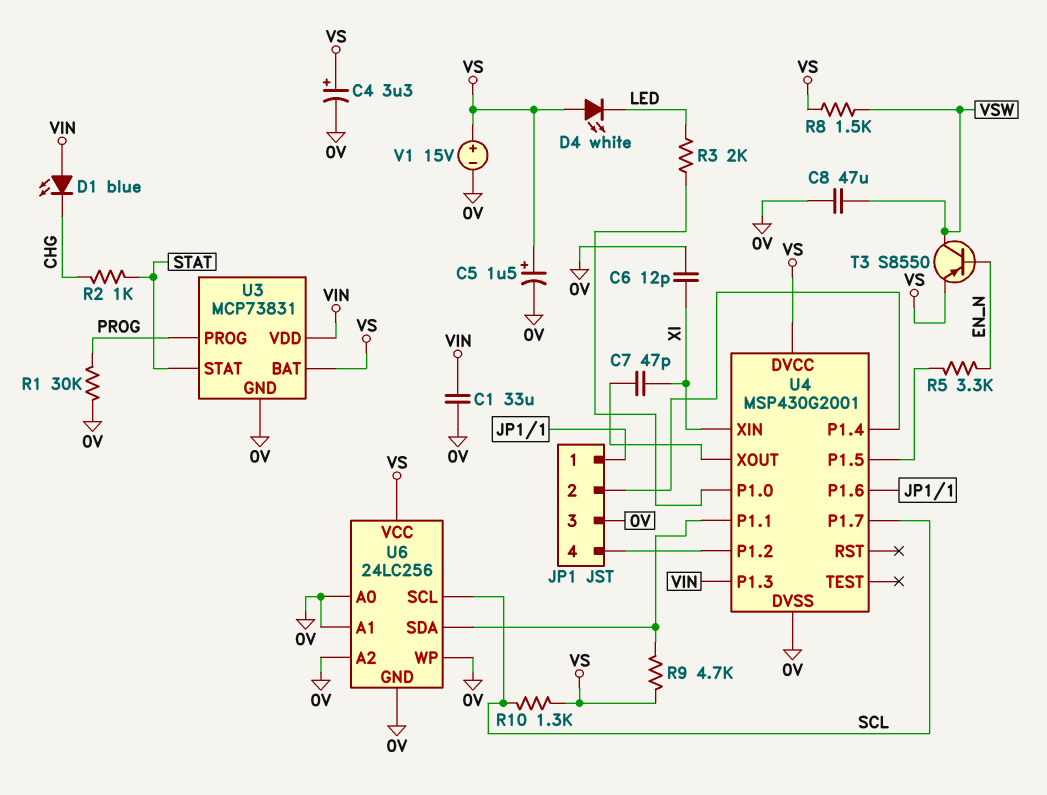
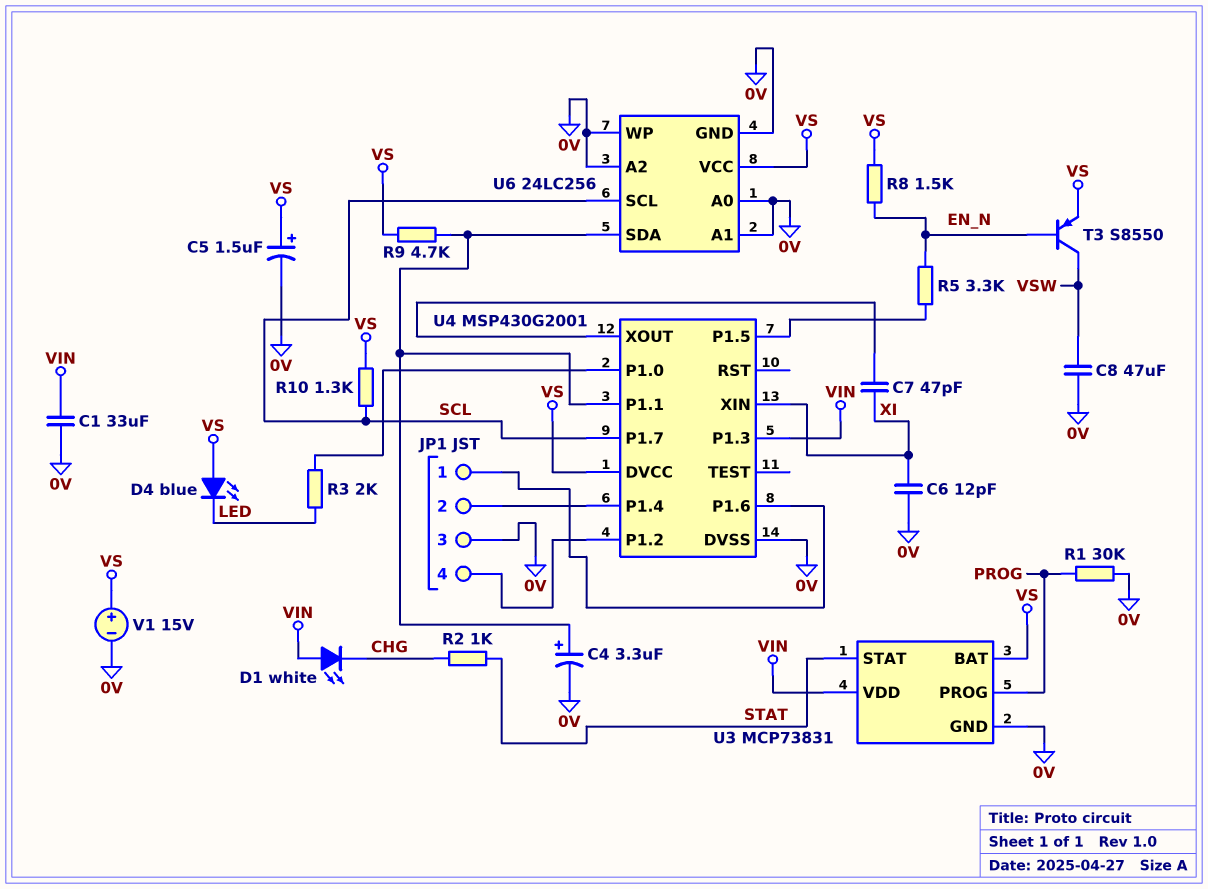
C4: 3.3uF (plus VS, minus 0V) -> 3.3uF (plus U4/P1.1, minus 0V)
D1: LED blue (A VIN, K CHG) -> LED white (A VIN, K CHG)
D4: LED white (A VS, K LED) -> LED blue (A VS, K LED)
R8: 1.5k (VS, VSW) -> 1.5k (EN_N, VS)

